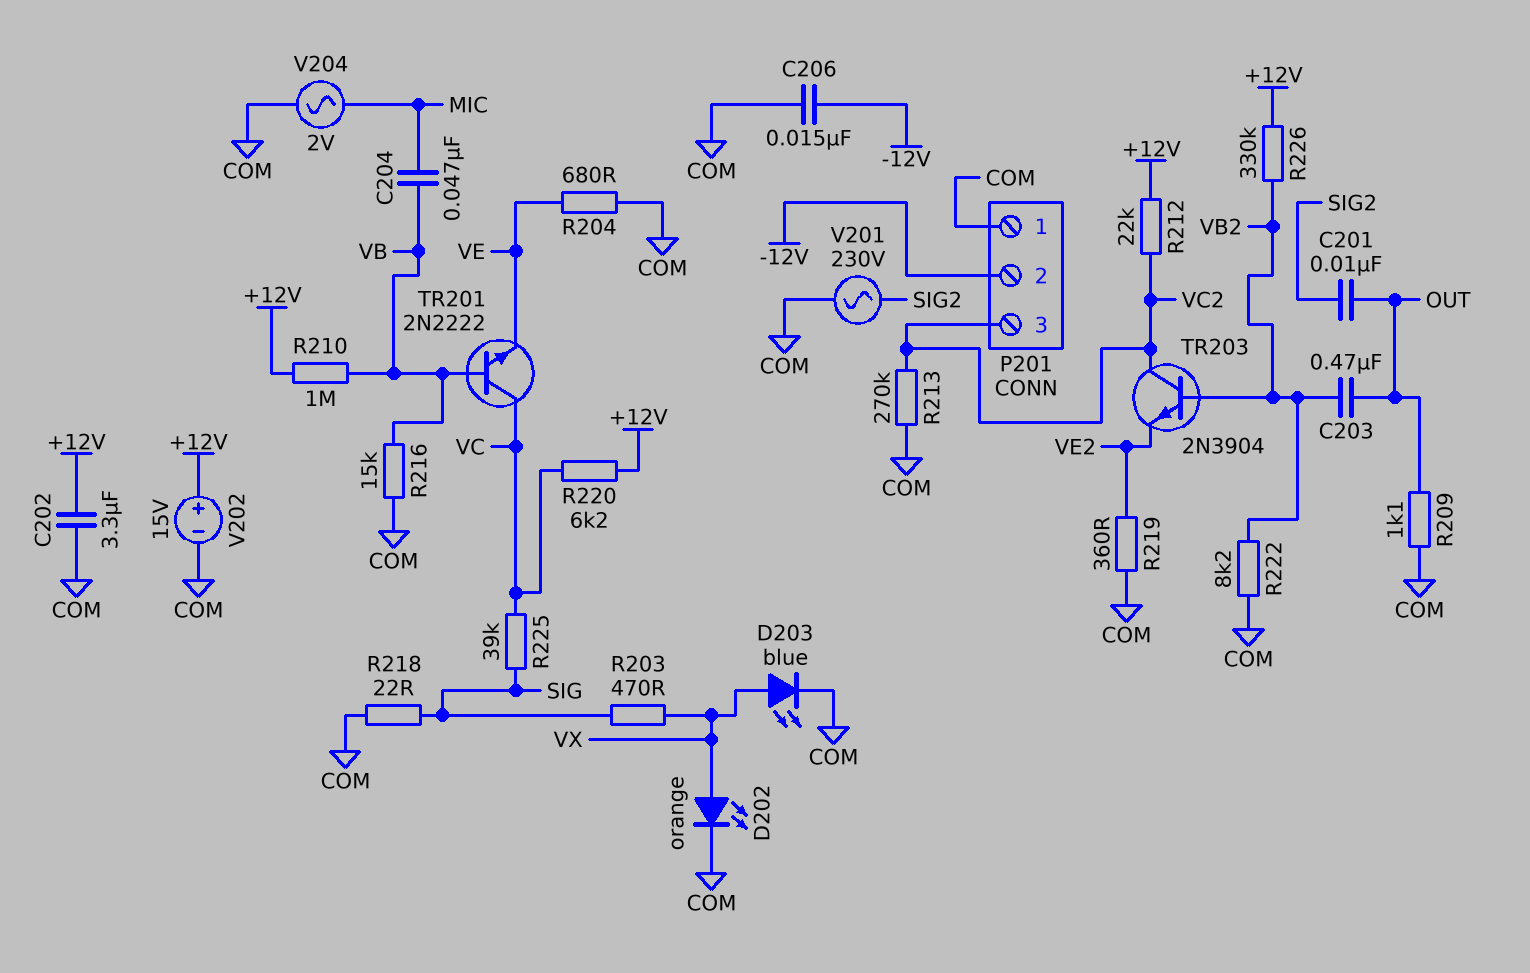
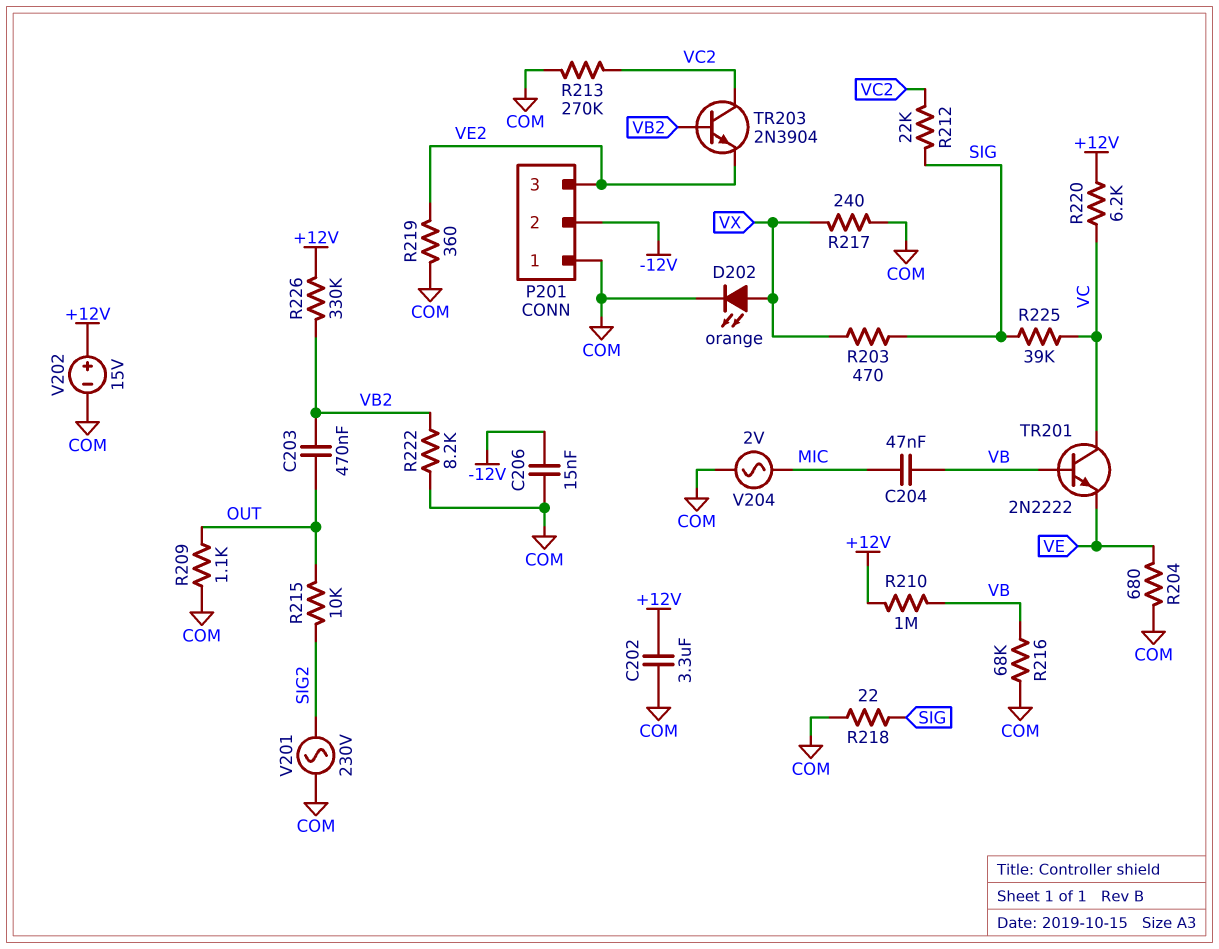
C201: 10nF (OUT, SIG2) -> none
D203: LED blue (A VX, K COM) -> none
P201 pin 3: VC2 -> VE2
R212: 22k (+12V, VC2) -> 22k (SIG, VC2)
R215: none -> 10k (OUT, SIG2)
R216: 15k (COM, VB) -> 68k (COM, VB)
R217: none -> 240 (COM, VX)

